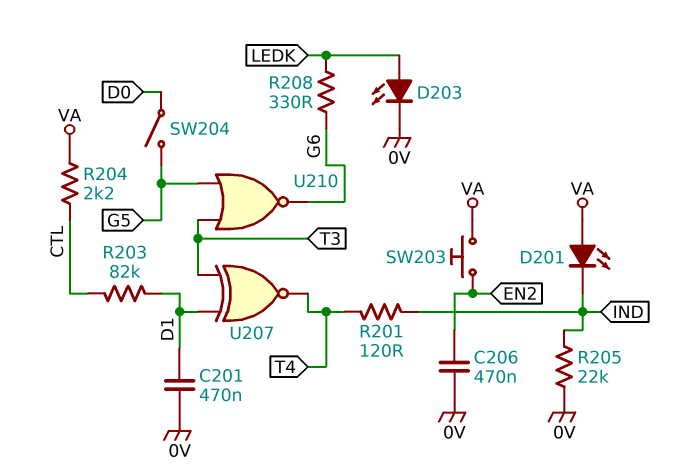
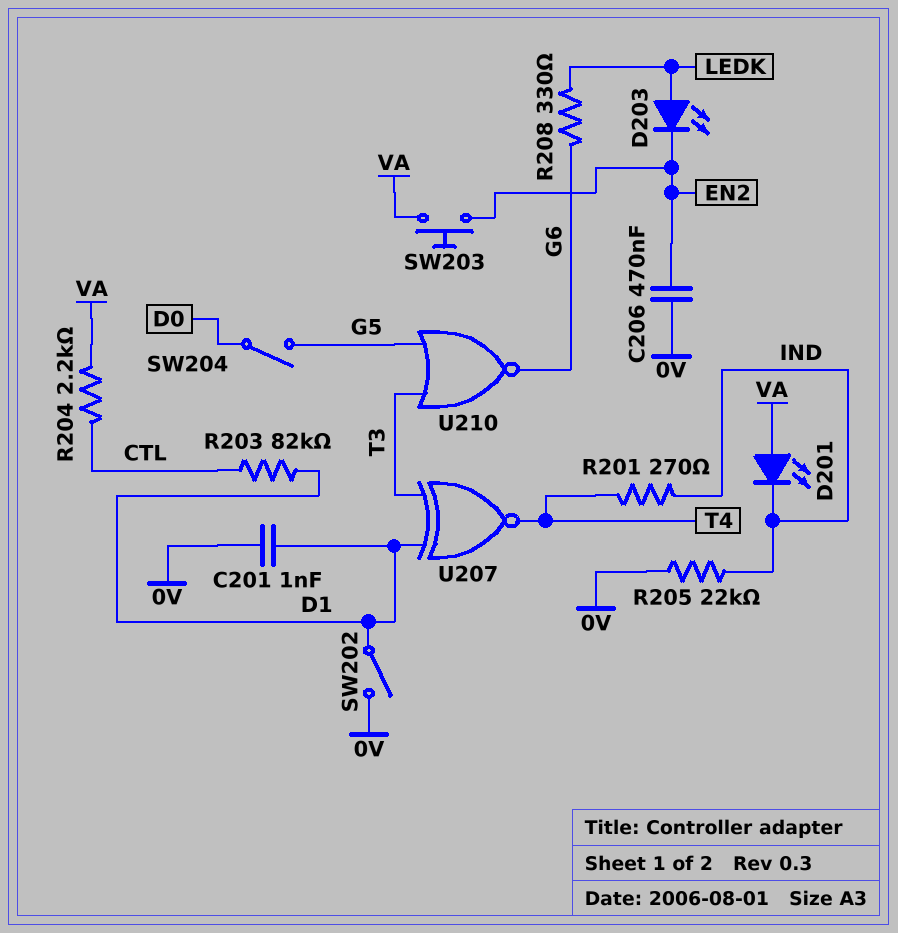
C201: 470nF (0V, D1) -> 1nF (0V, D1)
D203: LED (A LEDK, K 0V) -> LED (A LEDK, K EN2)
R201: 120 (IND, T4) -> 270 (IND, T4)
SW202: none -> switch (0V, D1)

